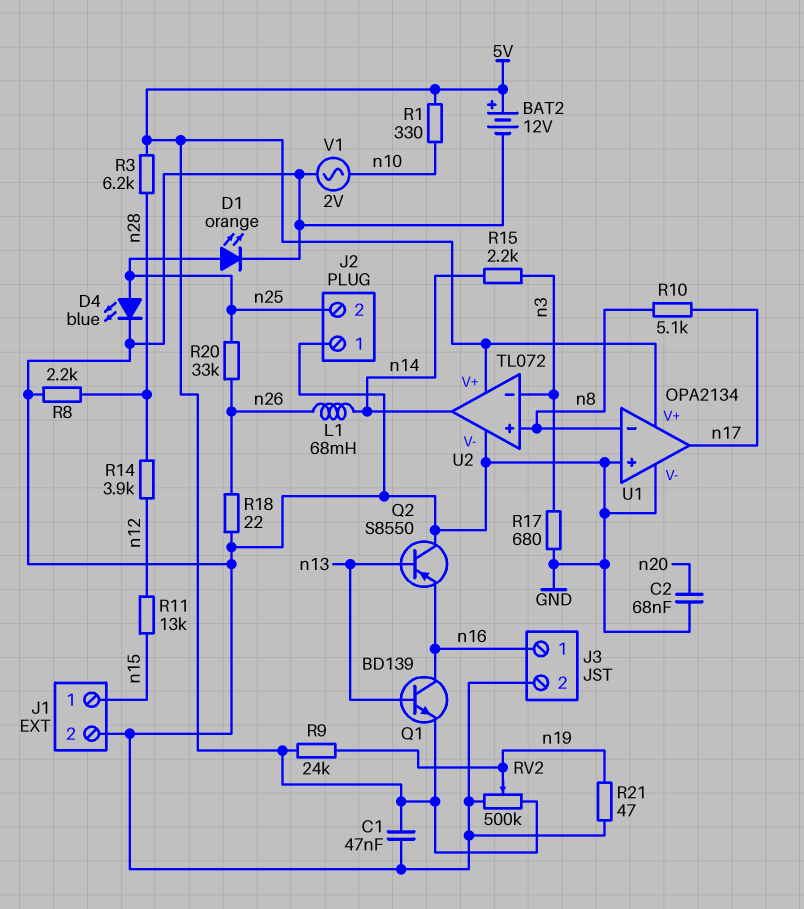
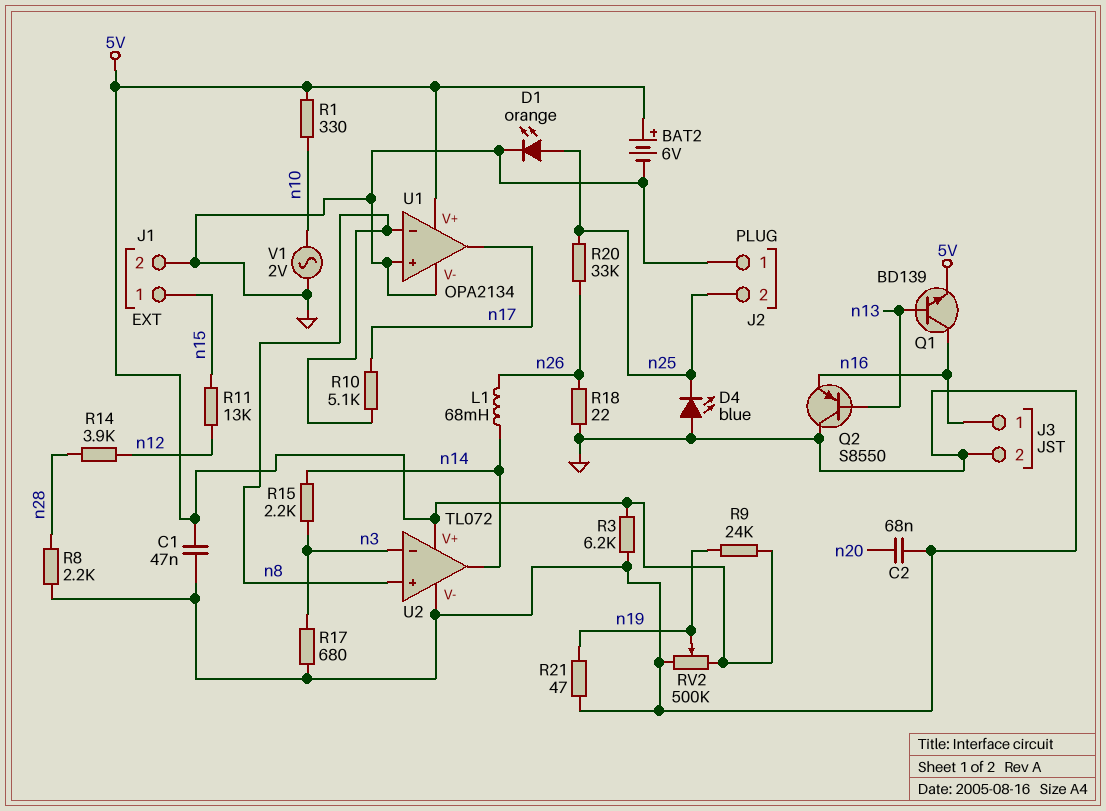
BAT2: 12V (plus 5V, minus GND) -> 6V (plus 5V, minus GND)
D4: LED blue (A n25, K GND) -> LED blue (A GND, K n25)
R3: 6.2k (5V, n28) -> 6.2k (5V, GND)

